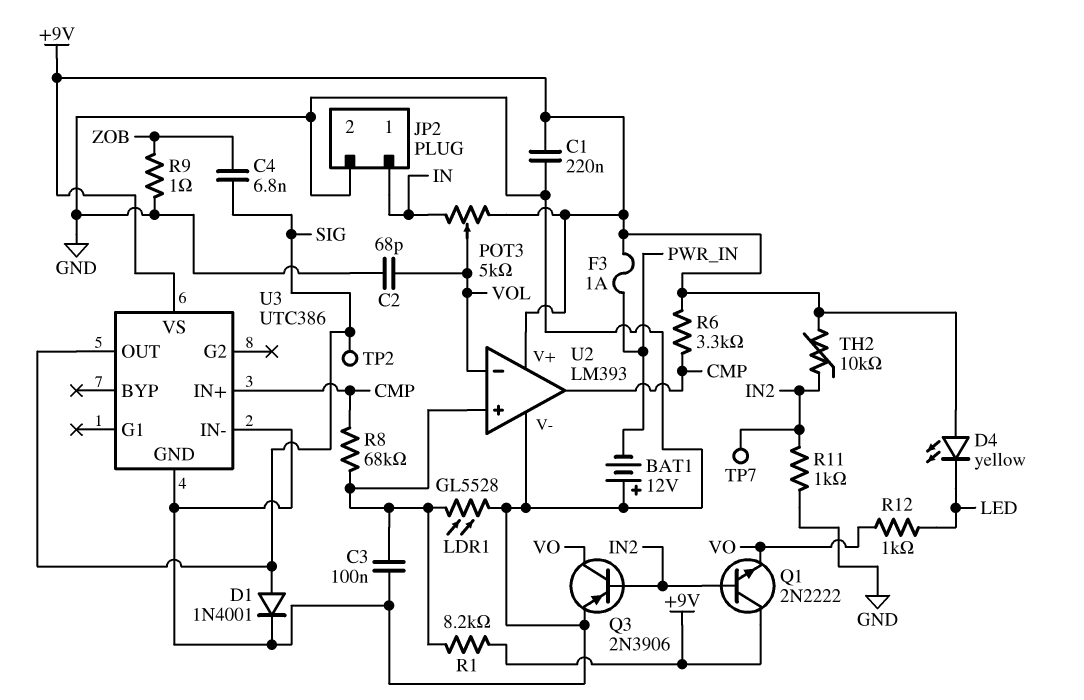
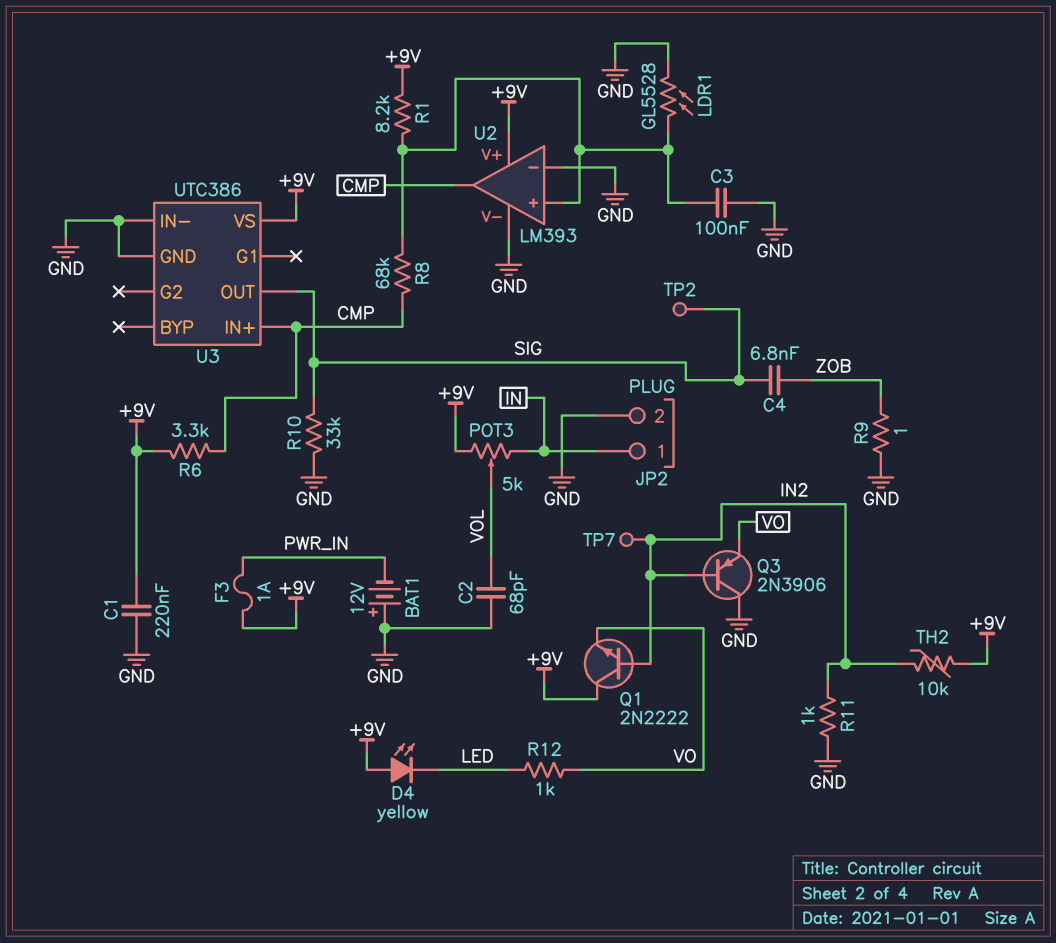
D1: diode 1N4001 (A SIG, K GND) -> none
Q3: PNP 2N3906 (B IN2, C VO, E GND) -> PNP 2N3906 (B IN2, C GND, E VO)
R10: none -> 33k (GND, SIG)
U2 pin in-: VOL -> GND

